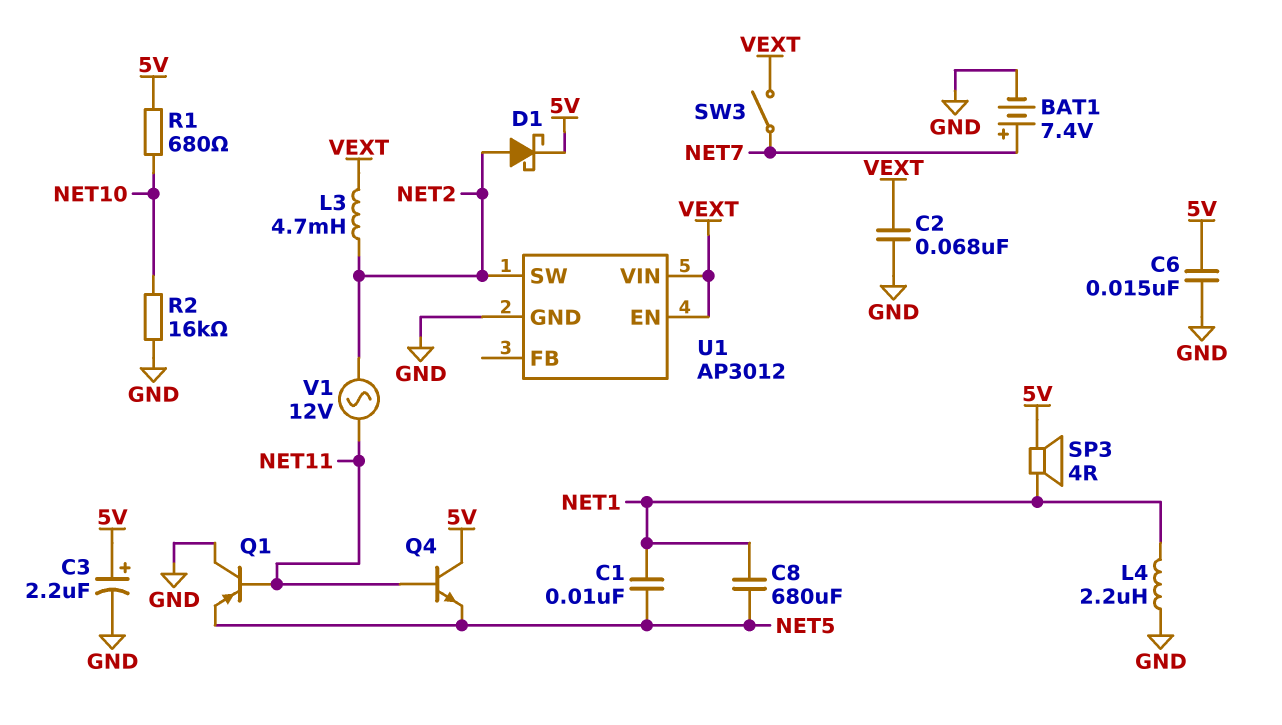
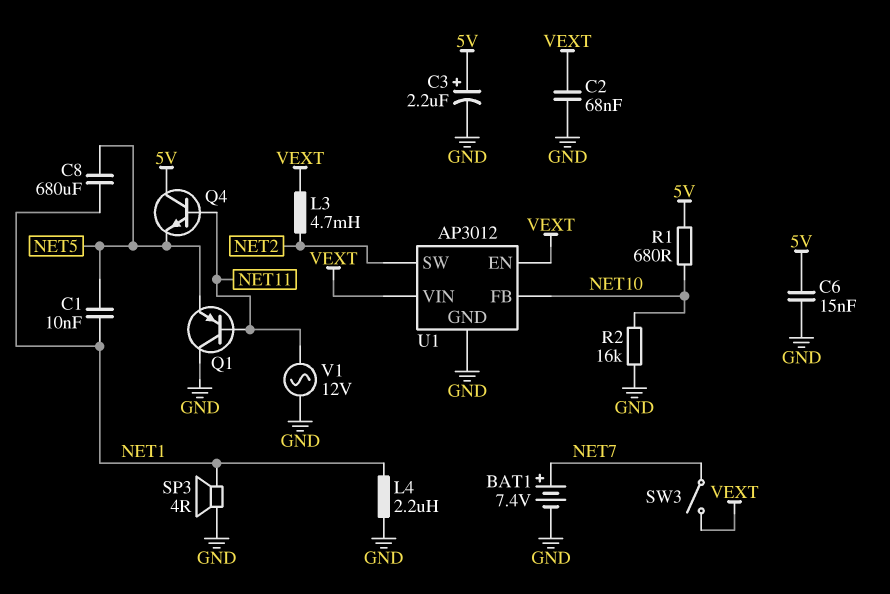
D1: schottky (A NET2, K 5V) -> none
SP3: speaker 4R (5V, NET1) -> speaker 4R (GND, NET1)
U1 pin FB: none -> NET10
V1: AC 12V (NET2, NET11) -> AC 12V (GND, NET11)

